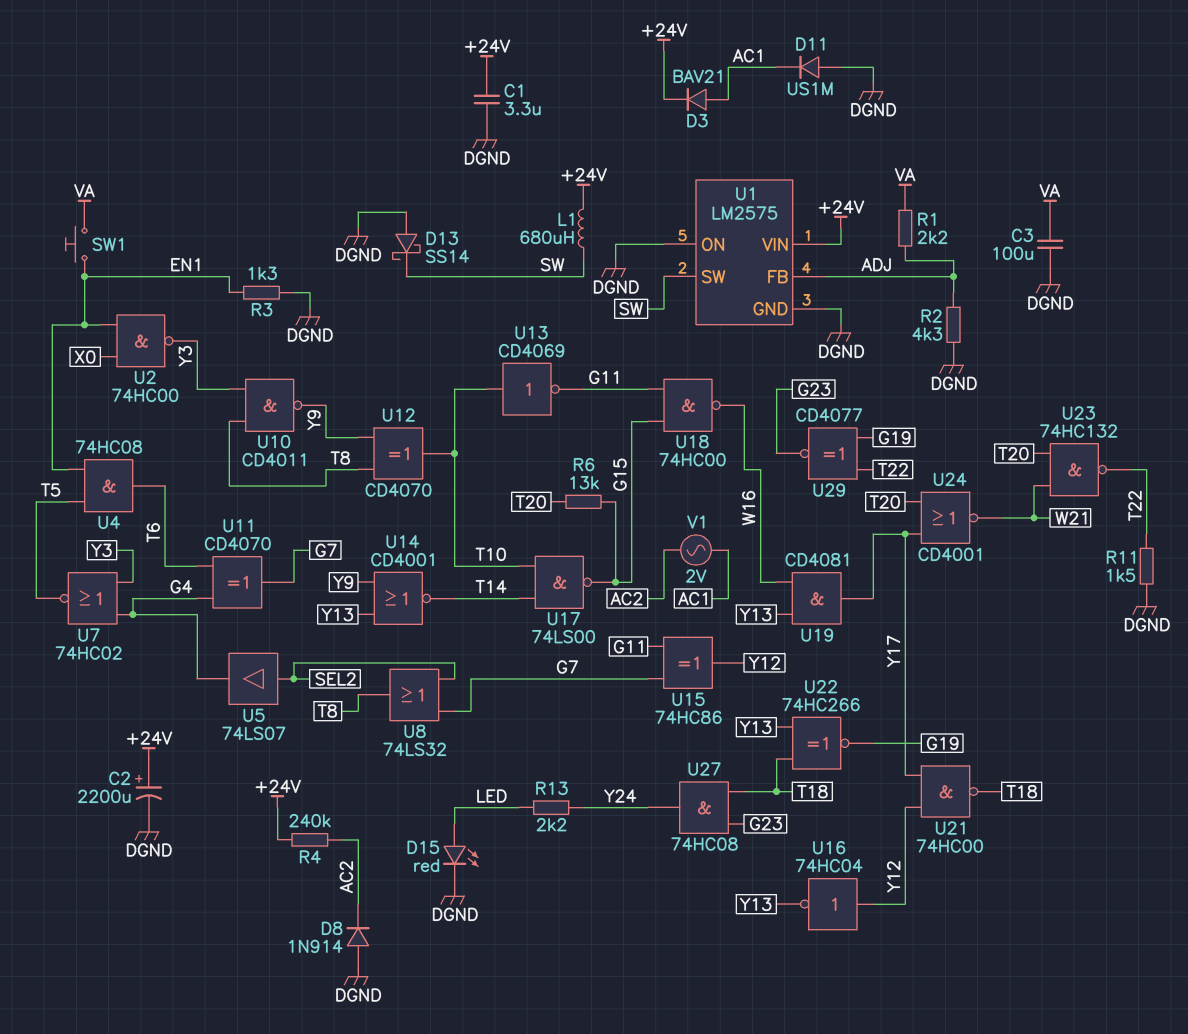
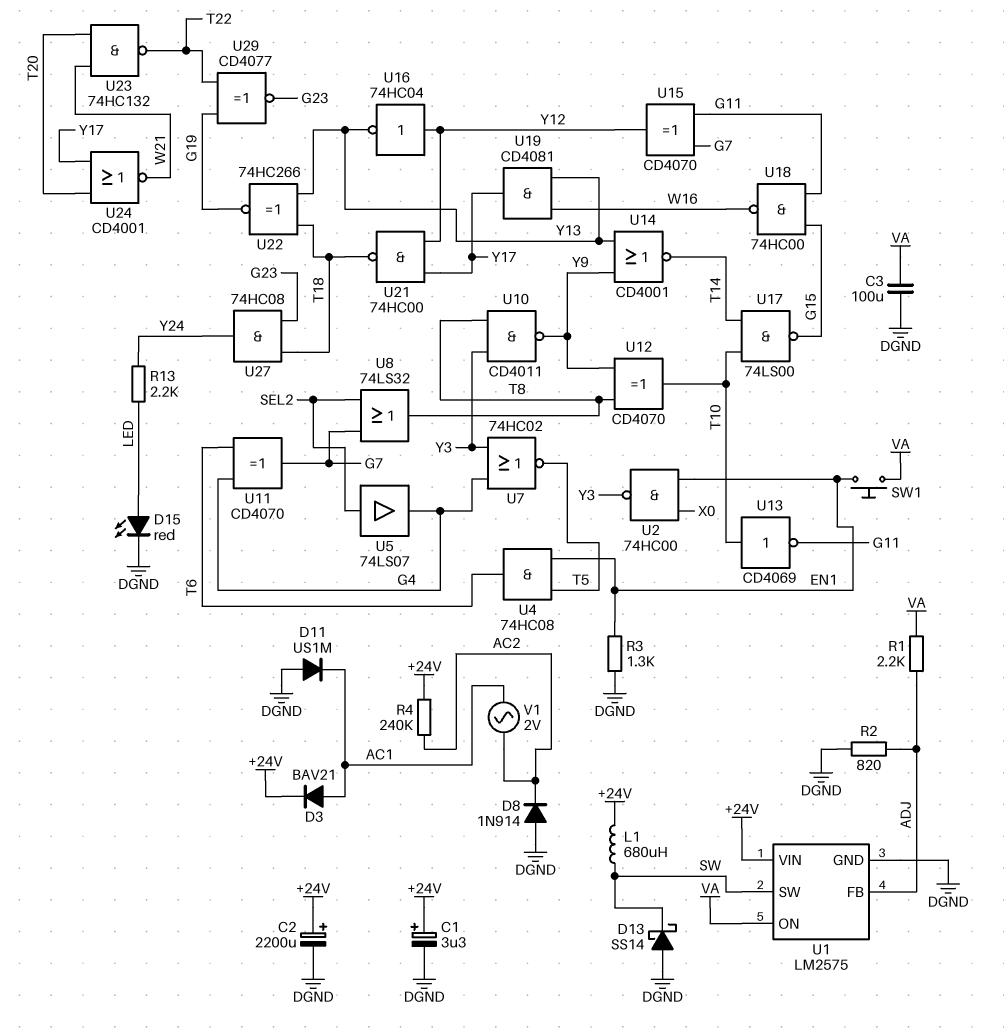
C1: 3.3uF (+24V, DGND) -> 3.3uF (plus +24V, minus DGND)
R2: 4.3k (ADJ, DGND) -> 820 (ADJ, DGND)
R6: 13k (G15, T20) -> none
R11: 1.5k (DGND, T22) -> none
U1 pin ON: DGND -> VA
U15: XOR 74HC86 (in G7, in G11, out Y12) -> XOR CD4070 (in G7, in G11, out Y12)

